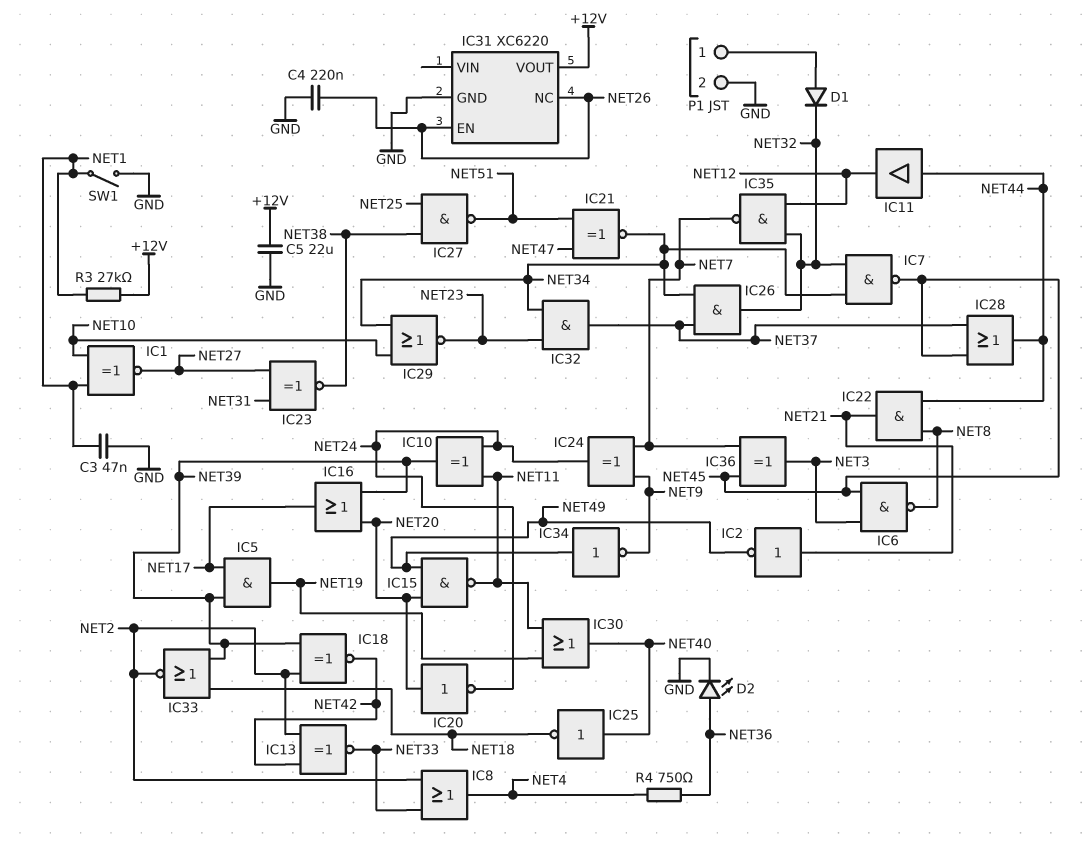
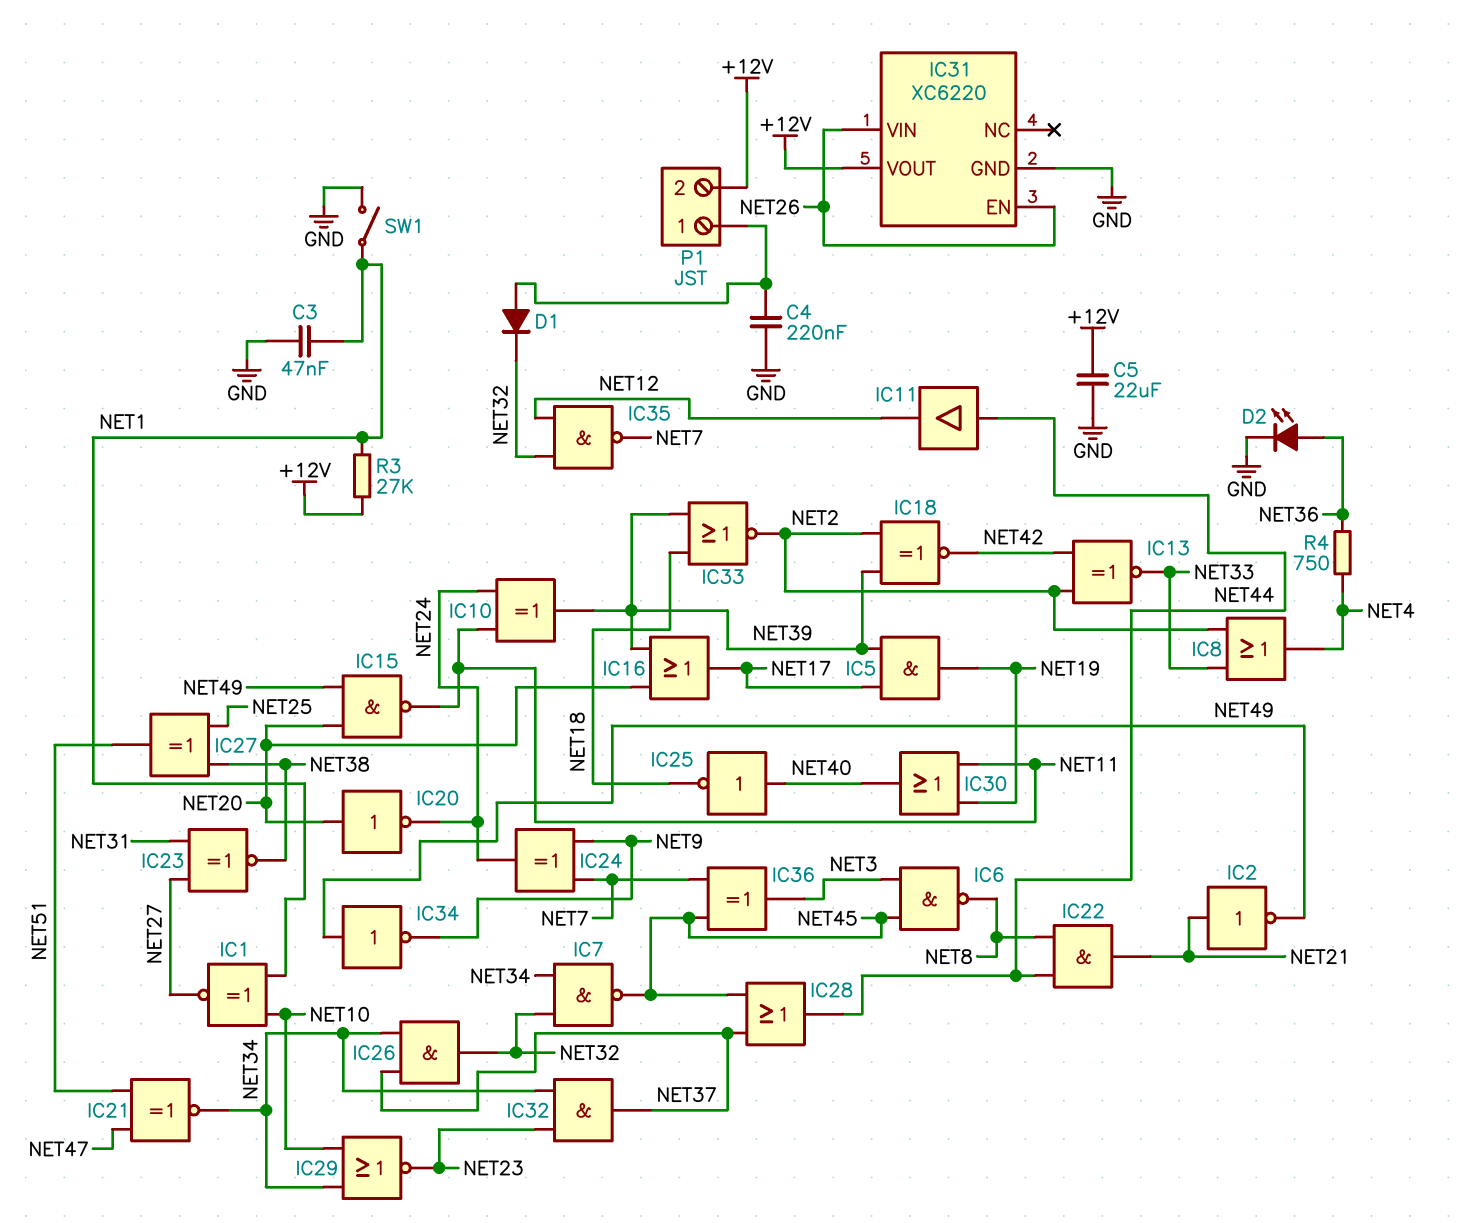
C4: 220nF (GND, NET26) -> 220nF (GND, P1/1)
IC27: NAND (in NET25, in NET38, out NET51) -> XOR (in NET25, in NET38, out NET51)
IC31 pin NC: NET26 -> none
IC31 pin VIN: none -> NET26
P1 pin 2: GND -> +12V

